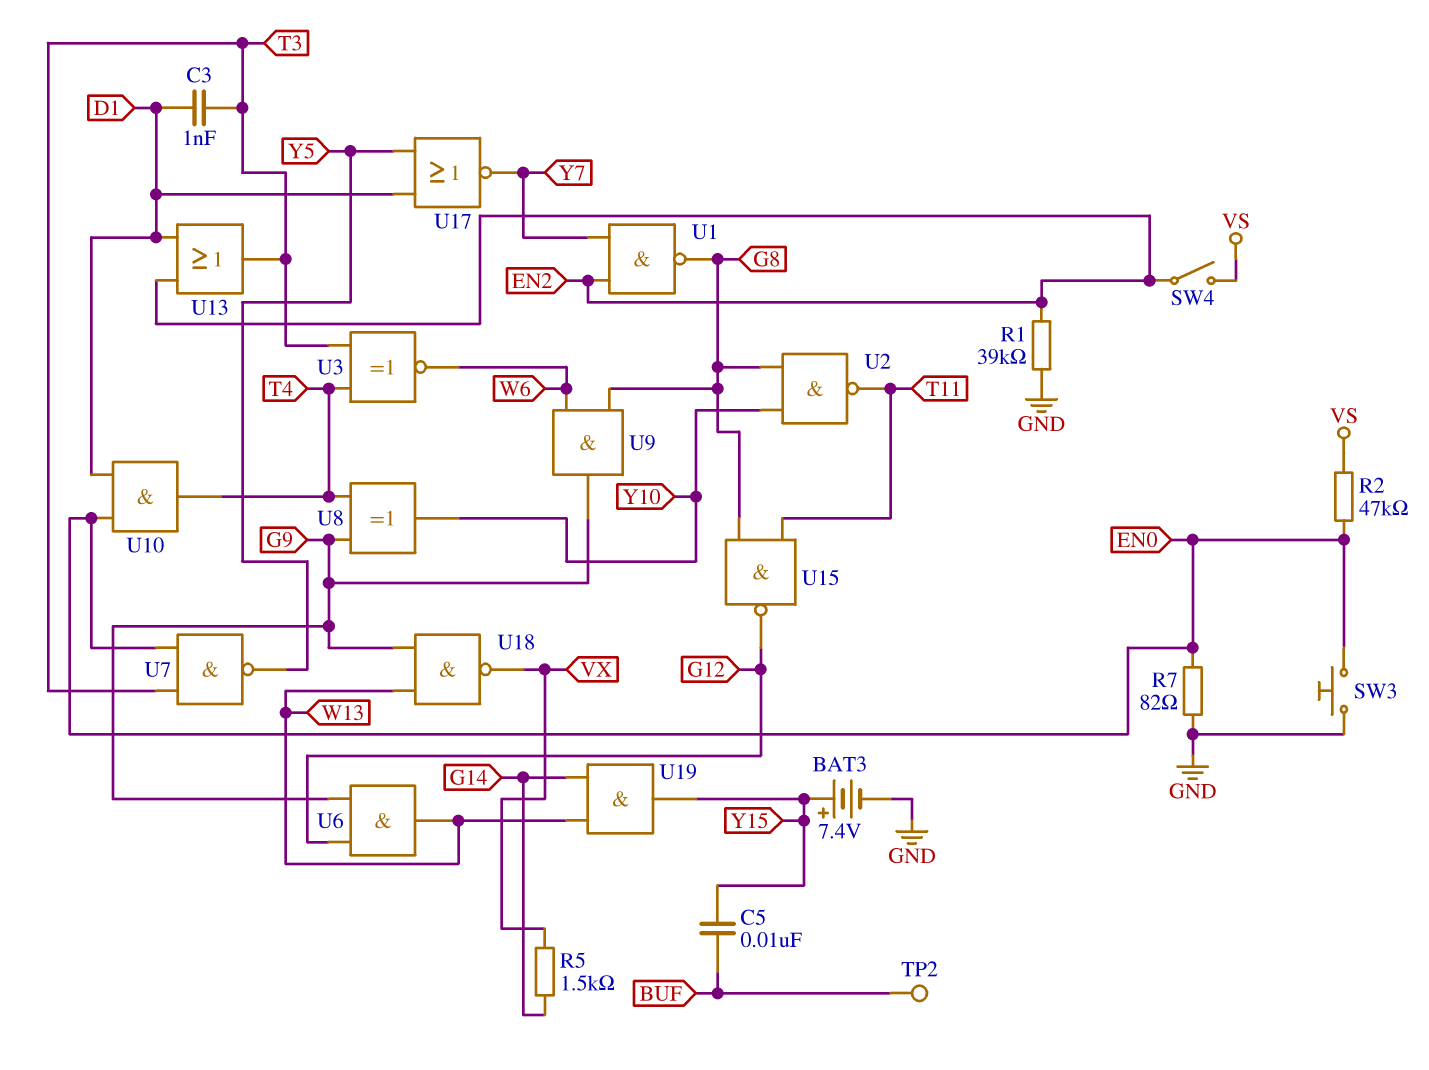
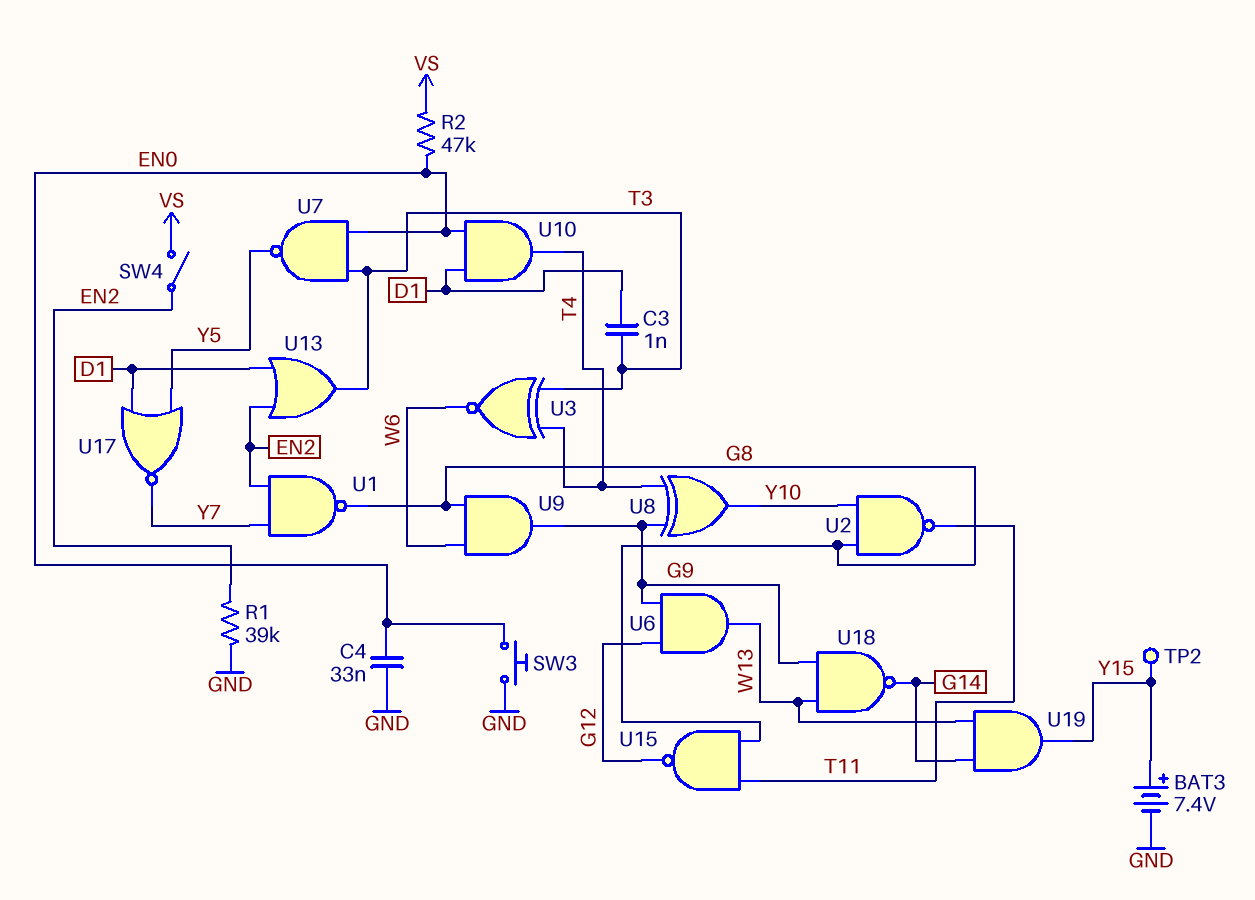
C4: none -> 33nF (EN0, GND)
C5: 10nF (BUF, Y15) -> none
R5: 1.5k (G14, VX) -> none
R7: 82 (EN0, GND) -> none
TP2: test point (BUF) -> test point (Y15)
U18: NAND (in G9, in W13, out VX) -> NAND (in G9, in W13, out G14)

